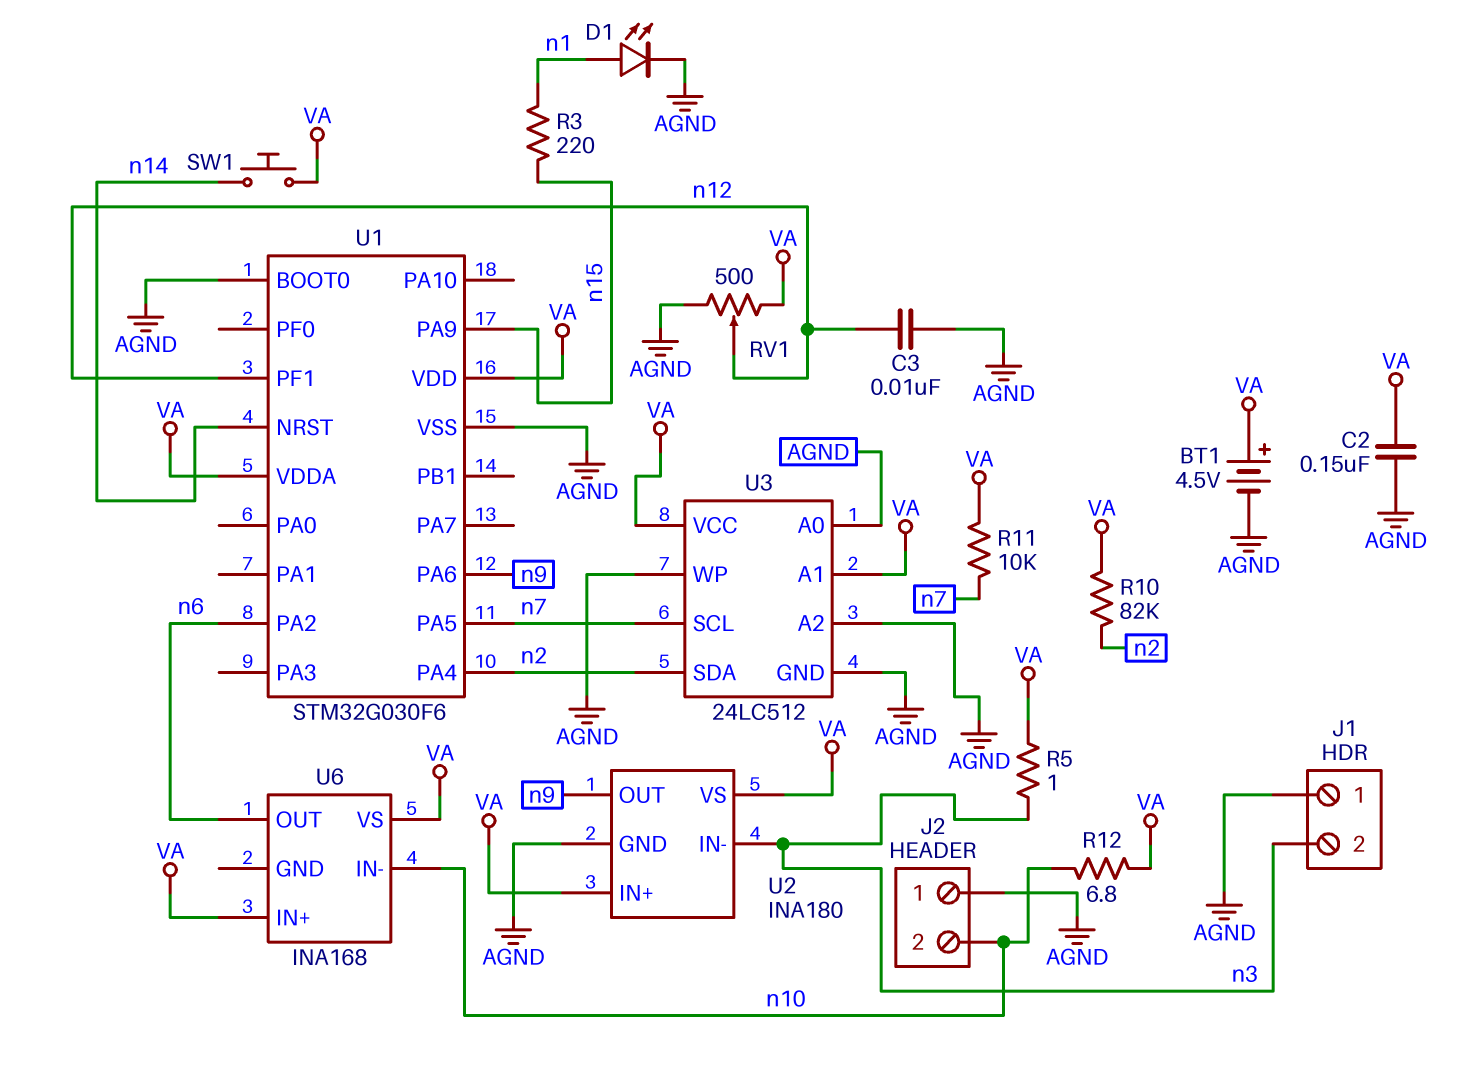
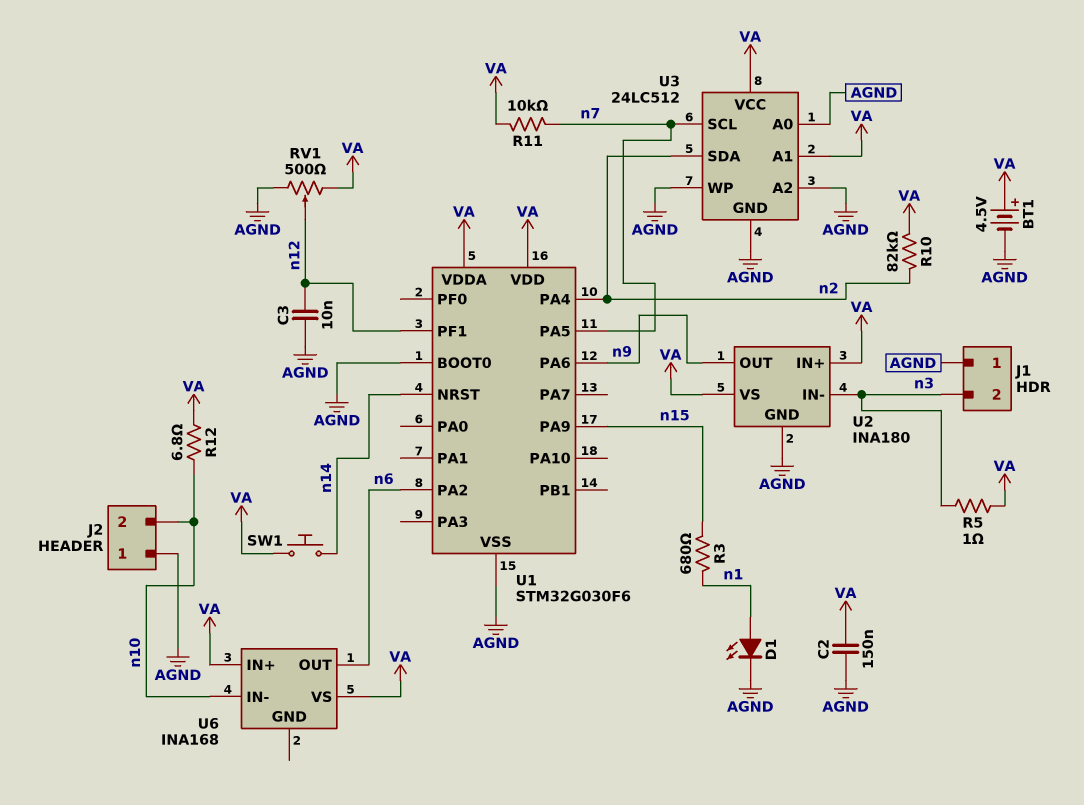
R3: 220 (n1, n15) -> 680 (n1, n15)

